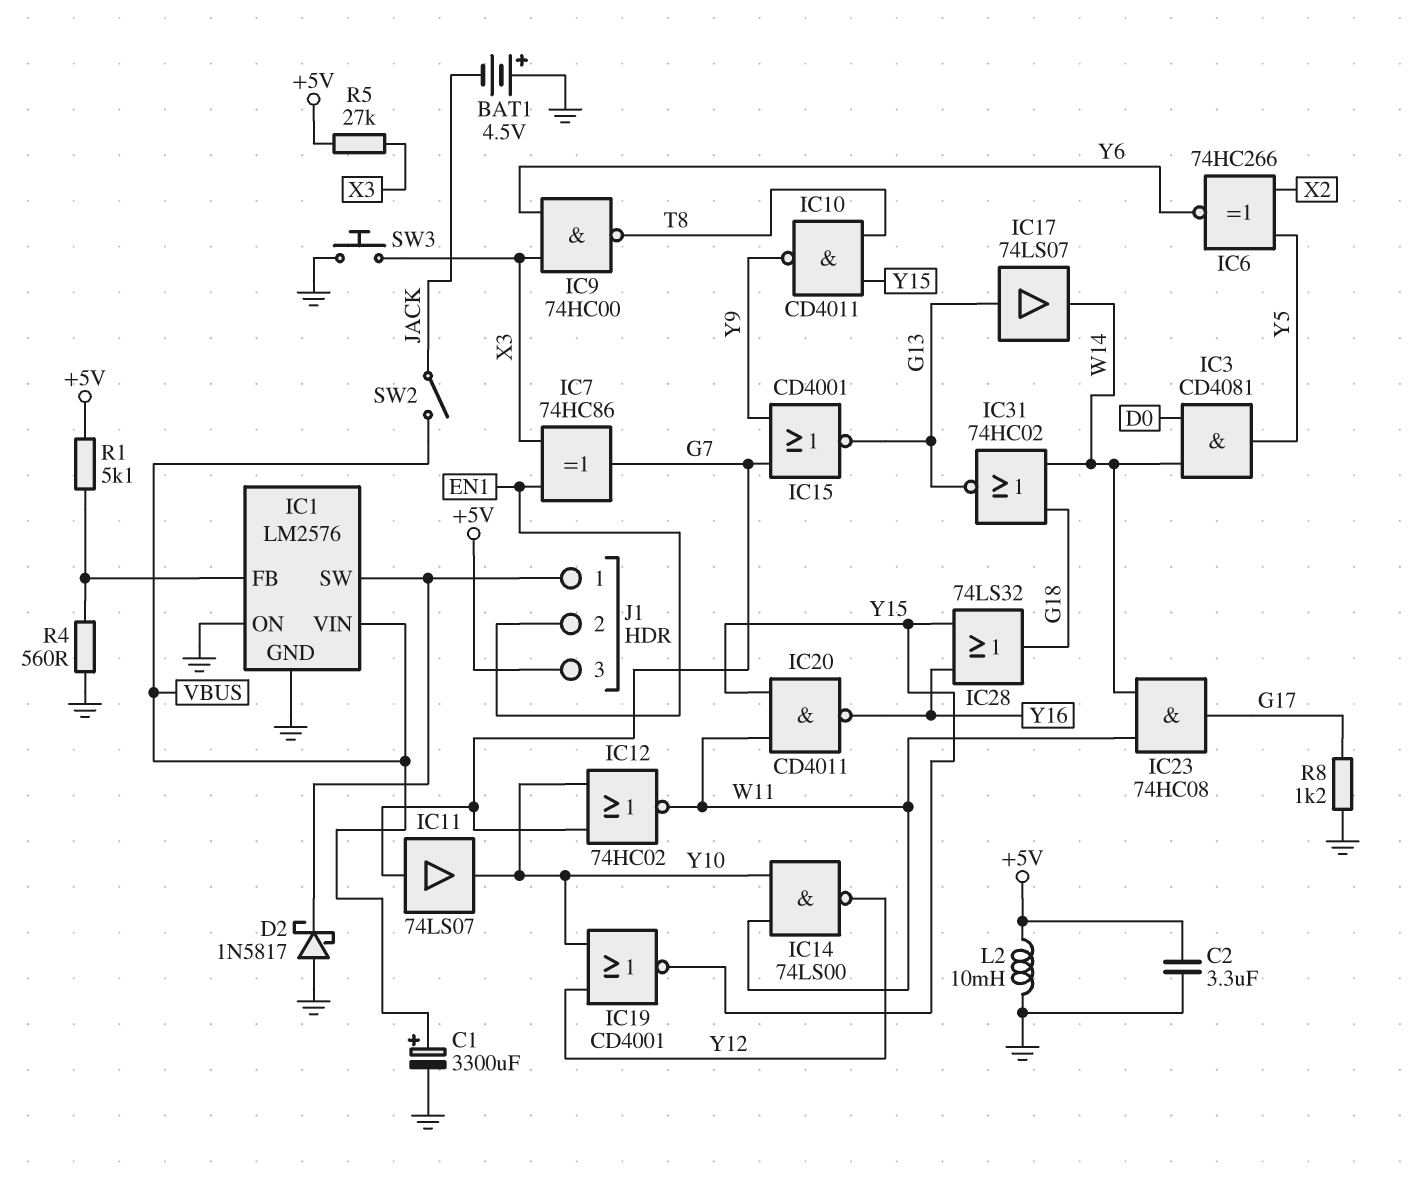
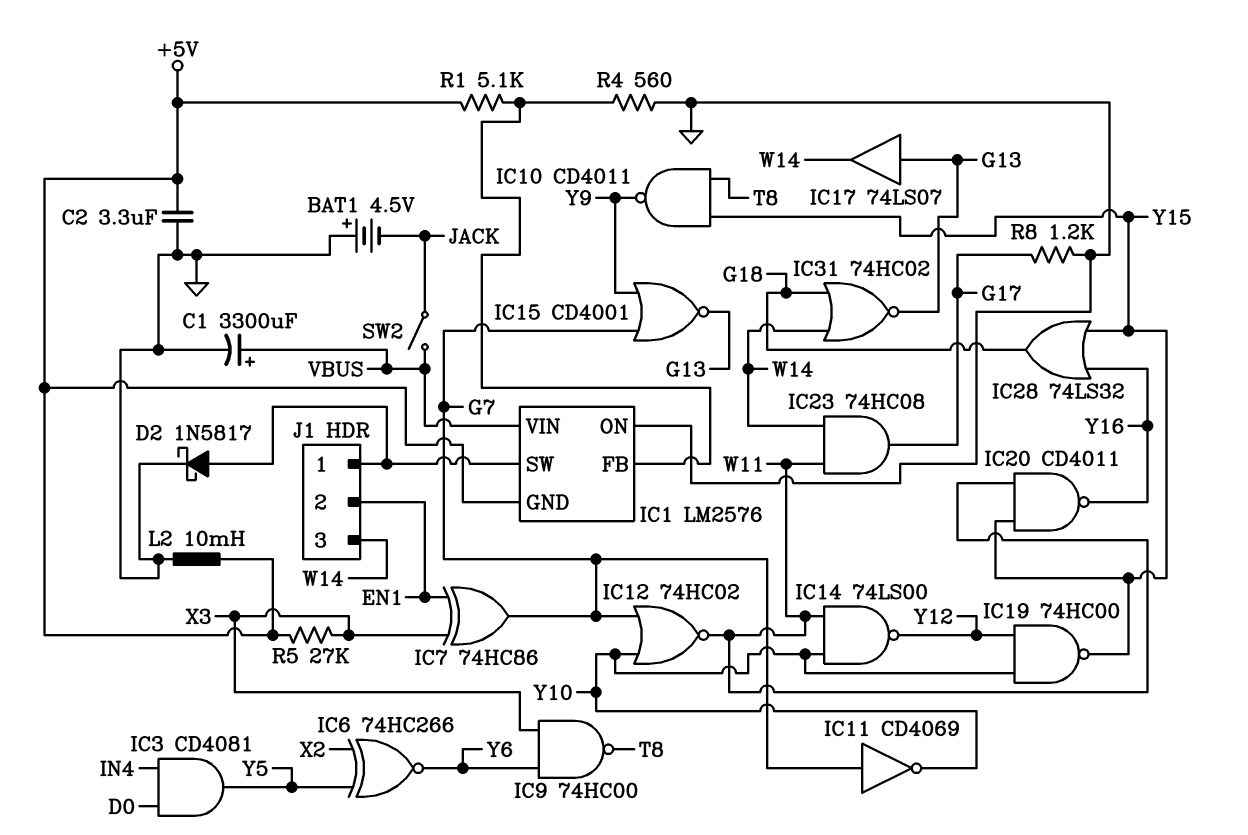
D2: schottky 1N5817 (A GND, K IC1/SW) -> schottky 1N5817 (A IC1/SW, K GND)
IC1 pin GND: GND -> +5V
IC3: AND CD4081 (in D0, in W14, out Y5) -> AND CD4081 (in D0, in IN4, out Y5)
IC11: buffer 74LS07 (in G7, out Y10) -> NOT CD4069 (in G7, out Y10)
IC19: NOR CD4001 (in Y10, in Y12, out Y15) -> NAND 74HC00 (in Y10, in Y12, out Y15)
J1 pin 3: +5V -> W14
SW3: button (GND, X3) -> none

